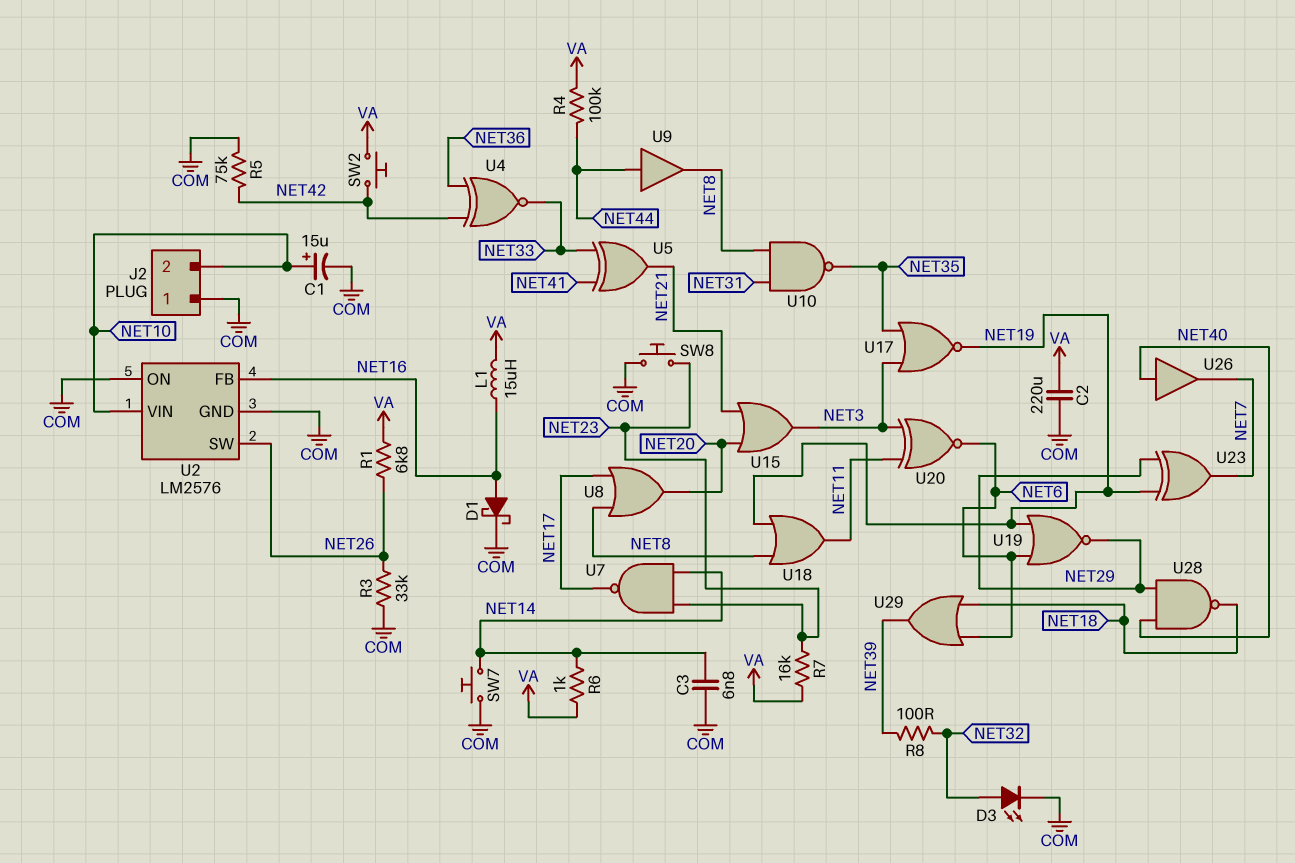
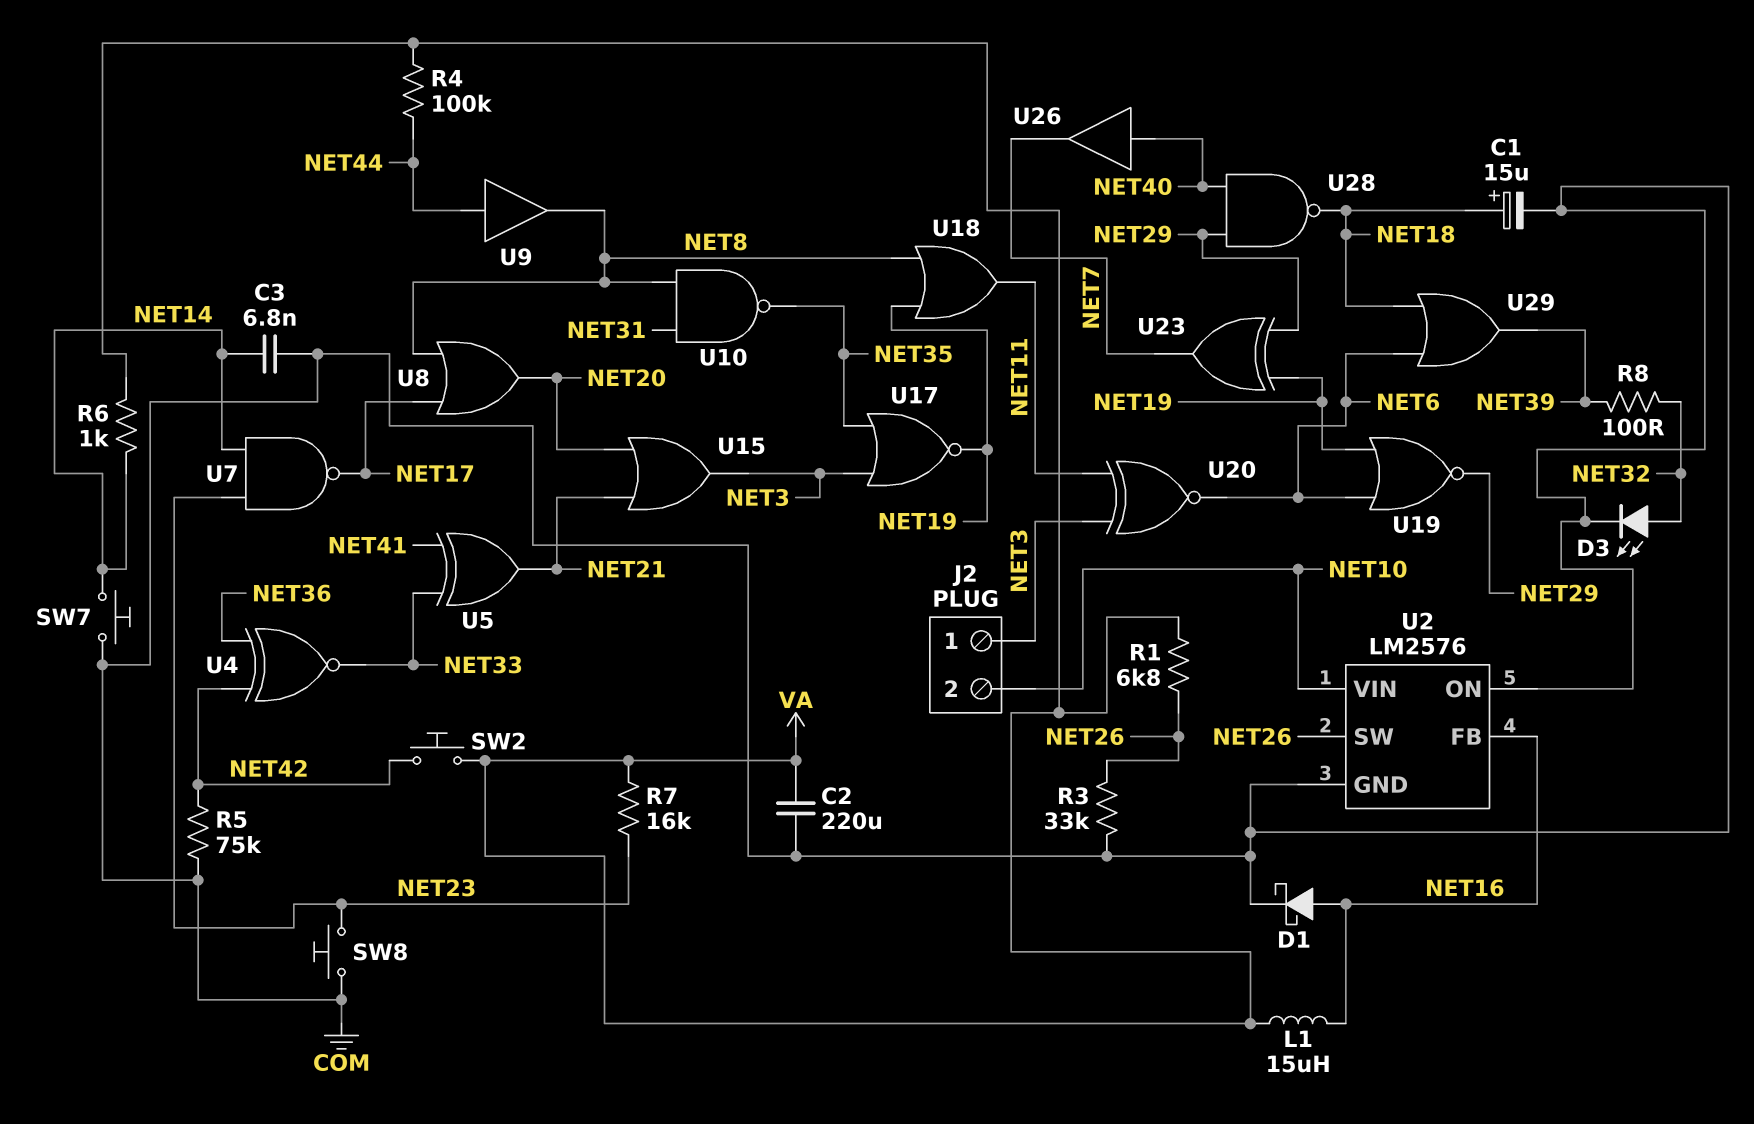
C1: 15uF (plus NET10, minus COM) -> 15uF (plus NET18, minus COM)
J2 pin 1: COM -> NET3

